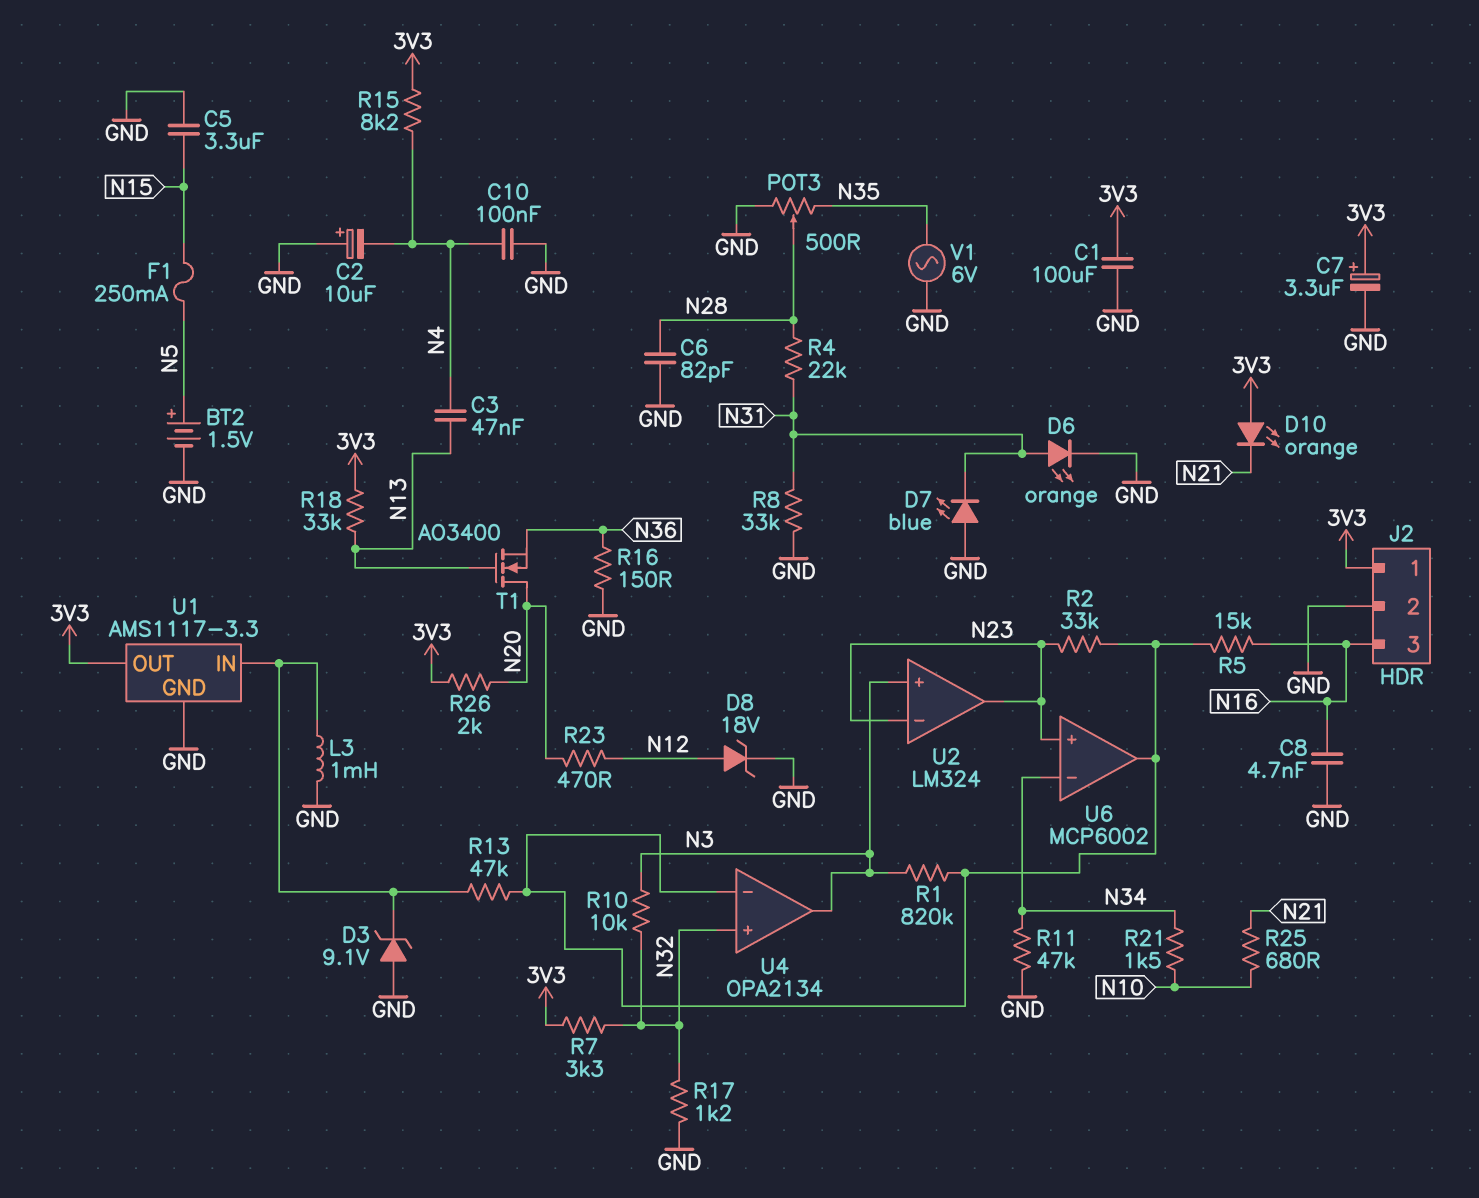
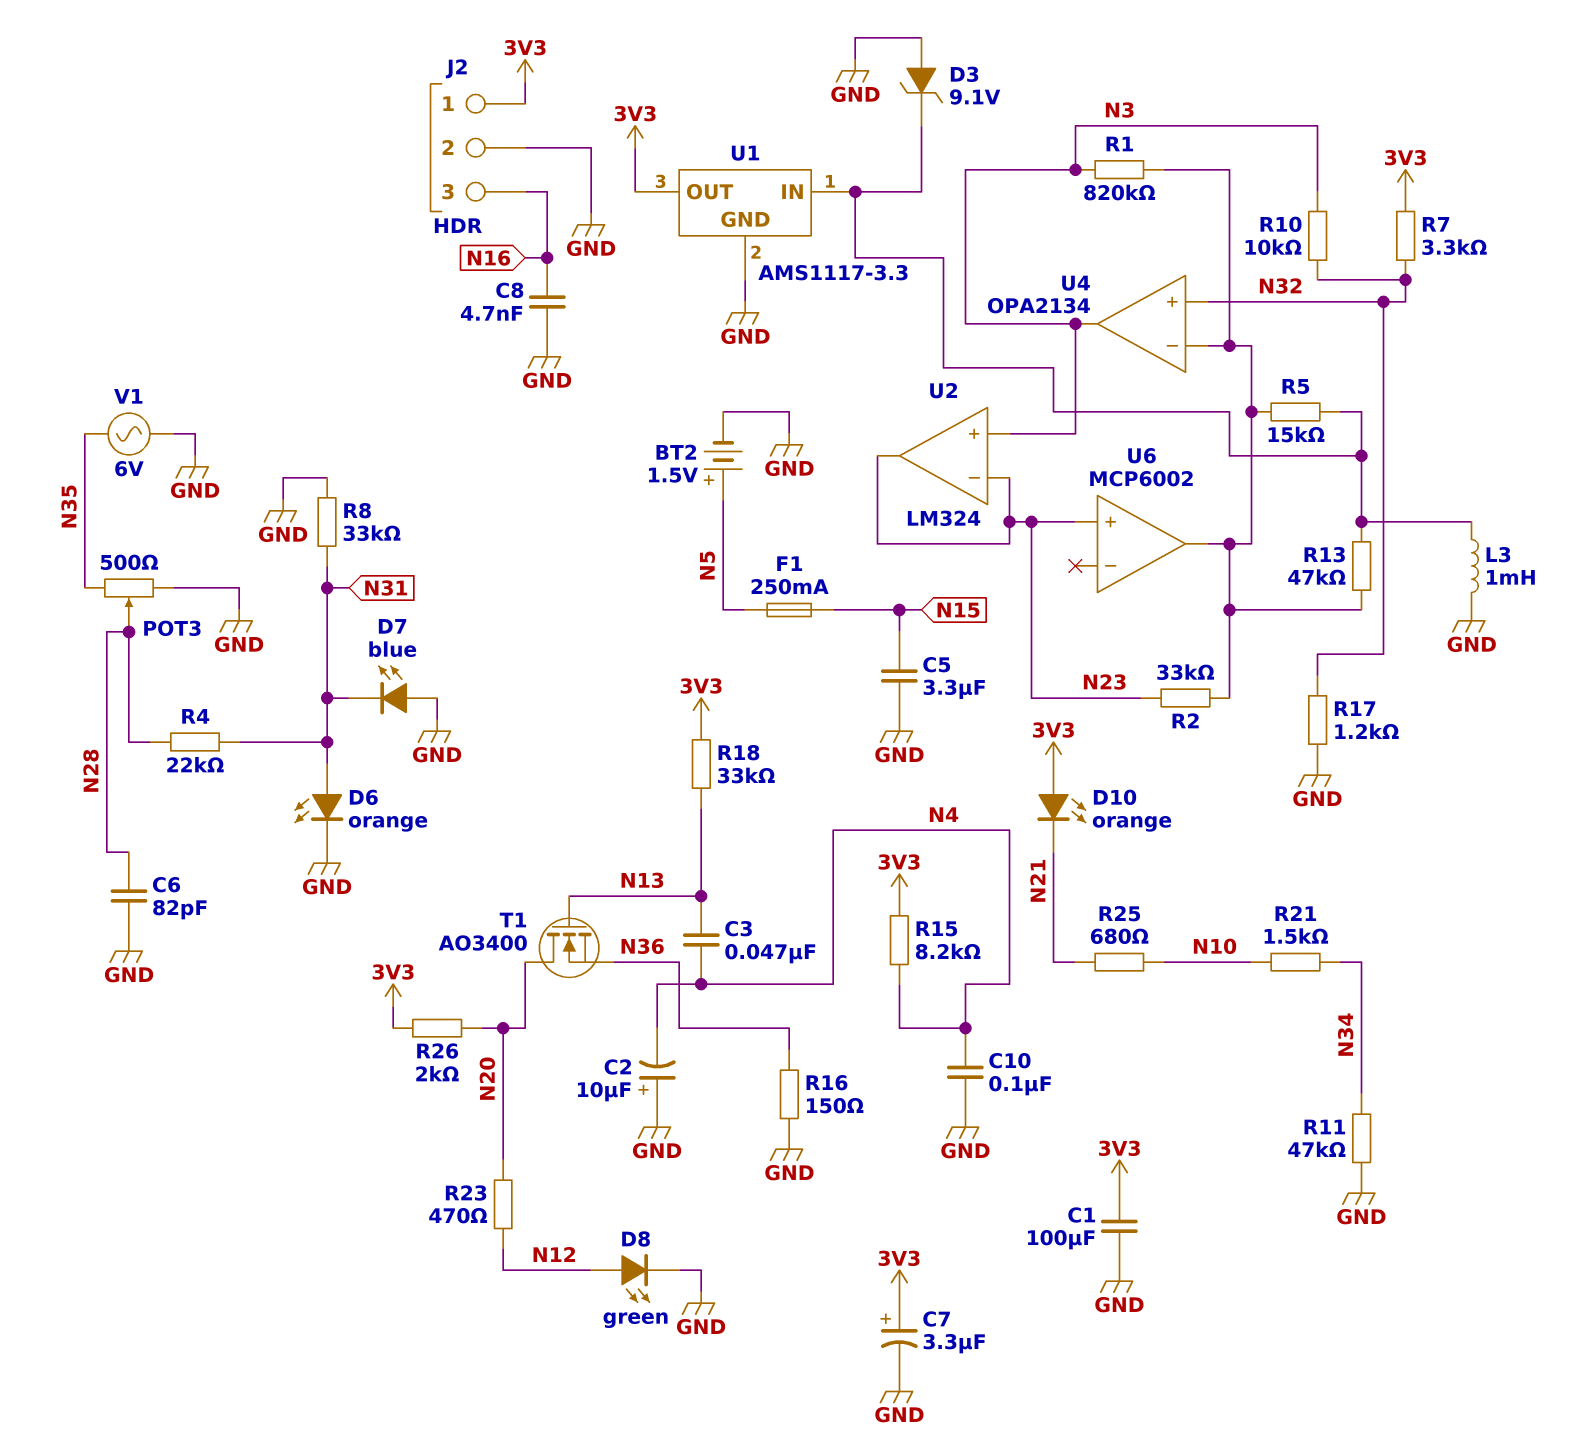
D8: zener 18V (A N12, K GND) -> LED green (A N12, K GND)
R5: 15k (N16, U4/in-) -> 15k (U1/IN, U4/in-)
U6 pin in-: N34 -> none

